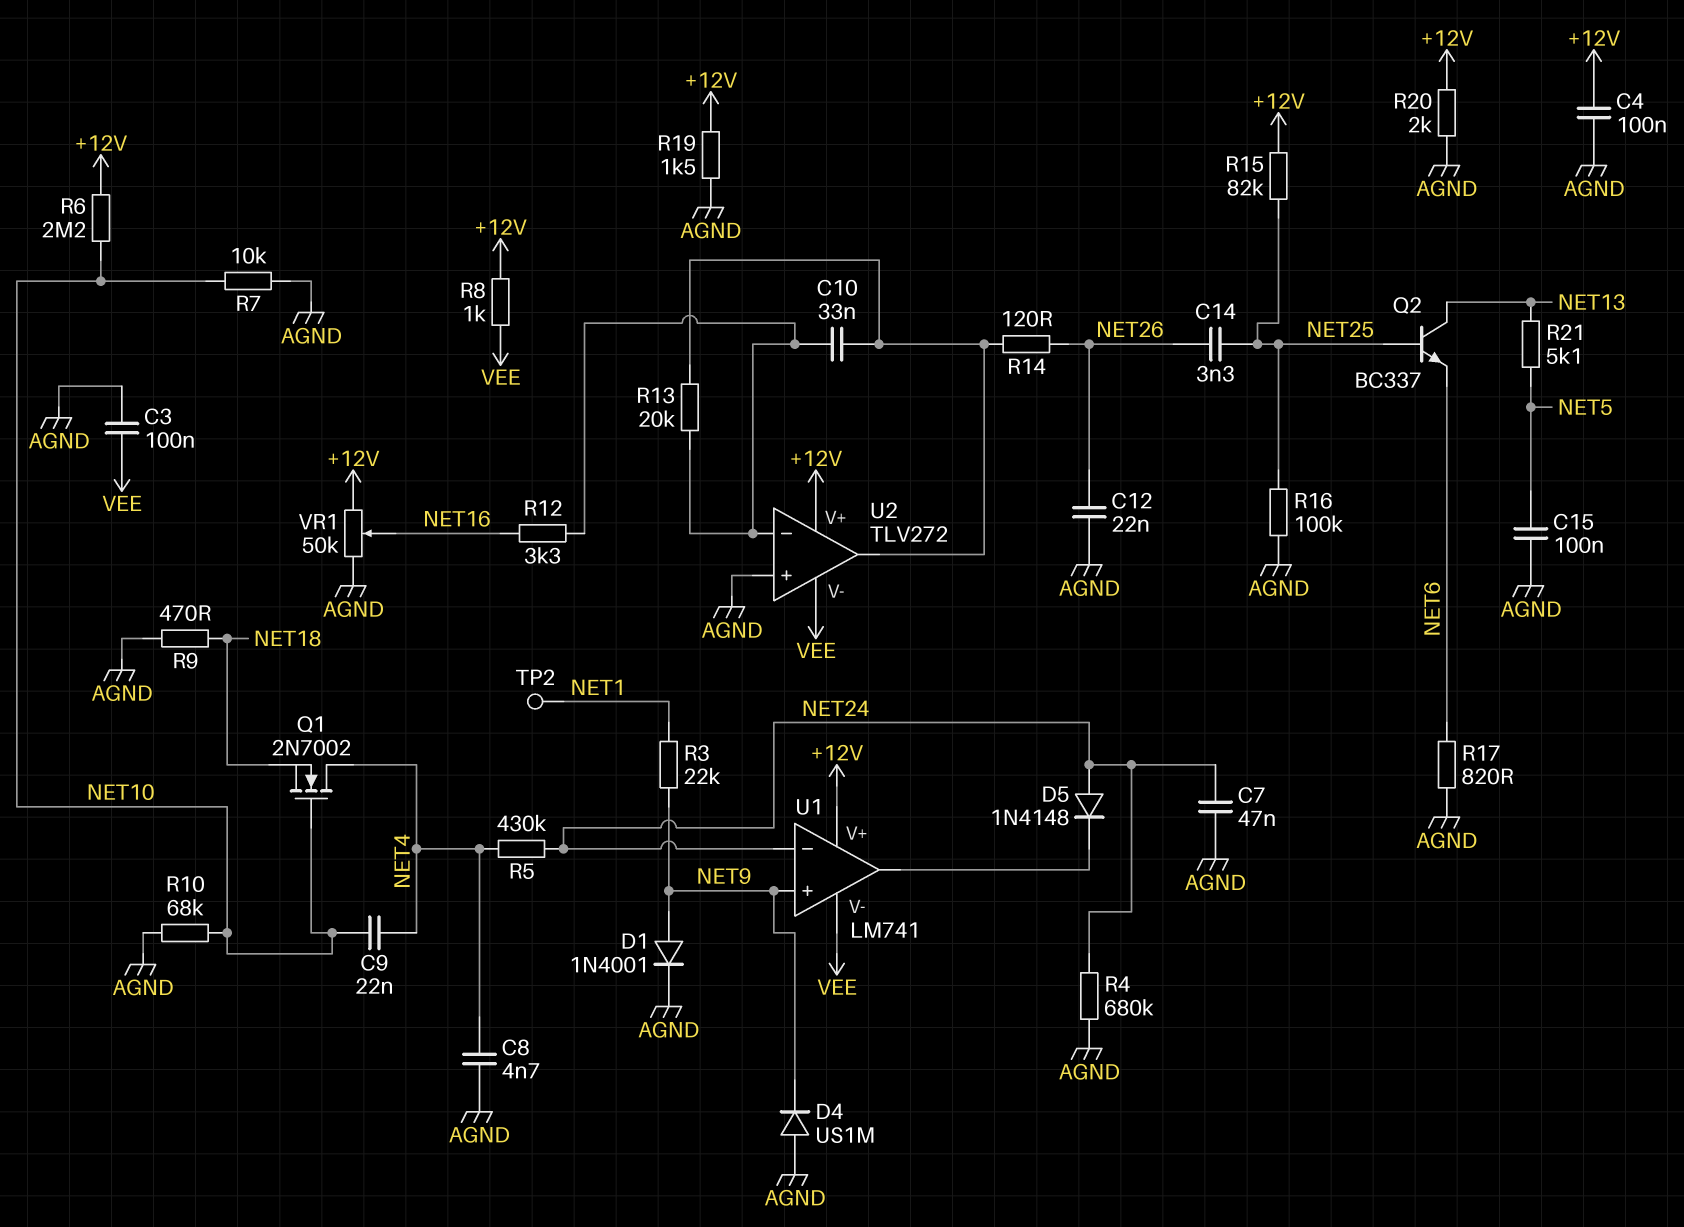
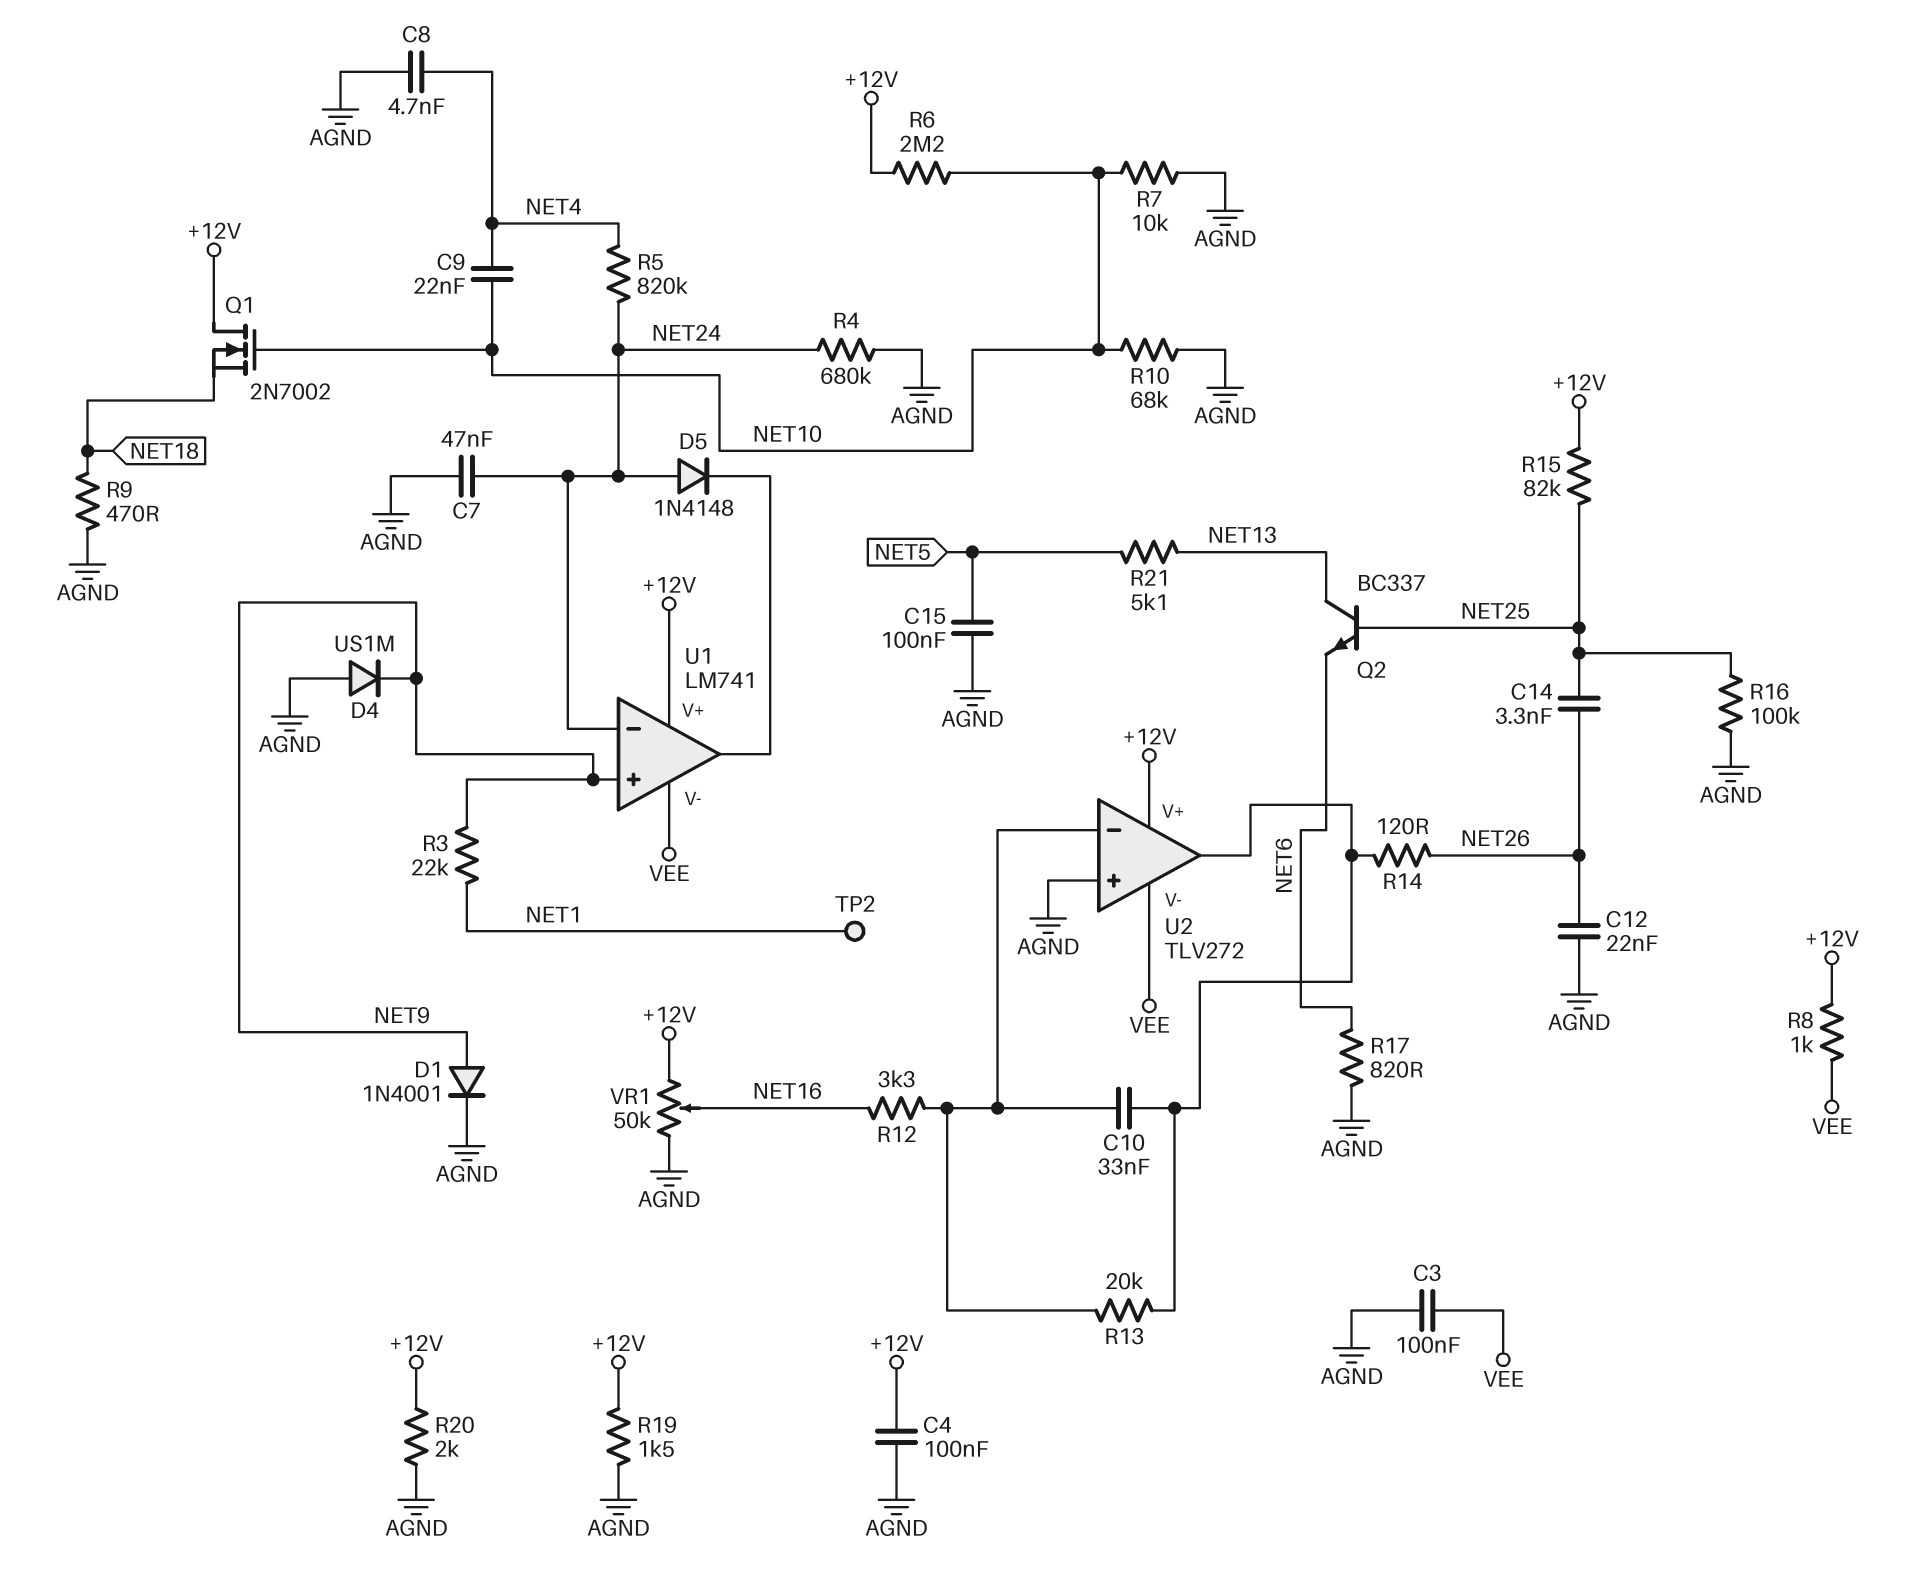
Q1: NMOS 2N7002 (G NET10, D NET4, S NET18) -> NMOS 2N7002 (G NET10, D +12V, S NET18)
R5: 430k (NET4, NET24) -> 820k (NET4, NET24)

